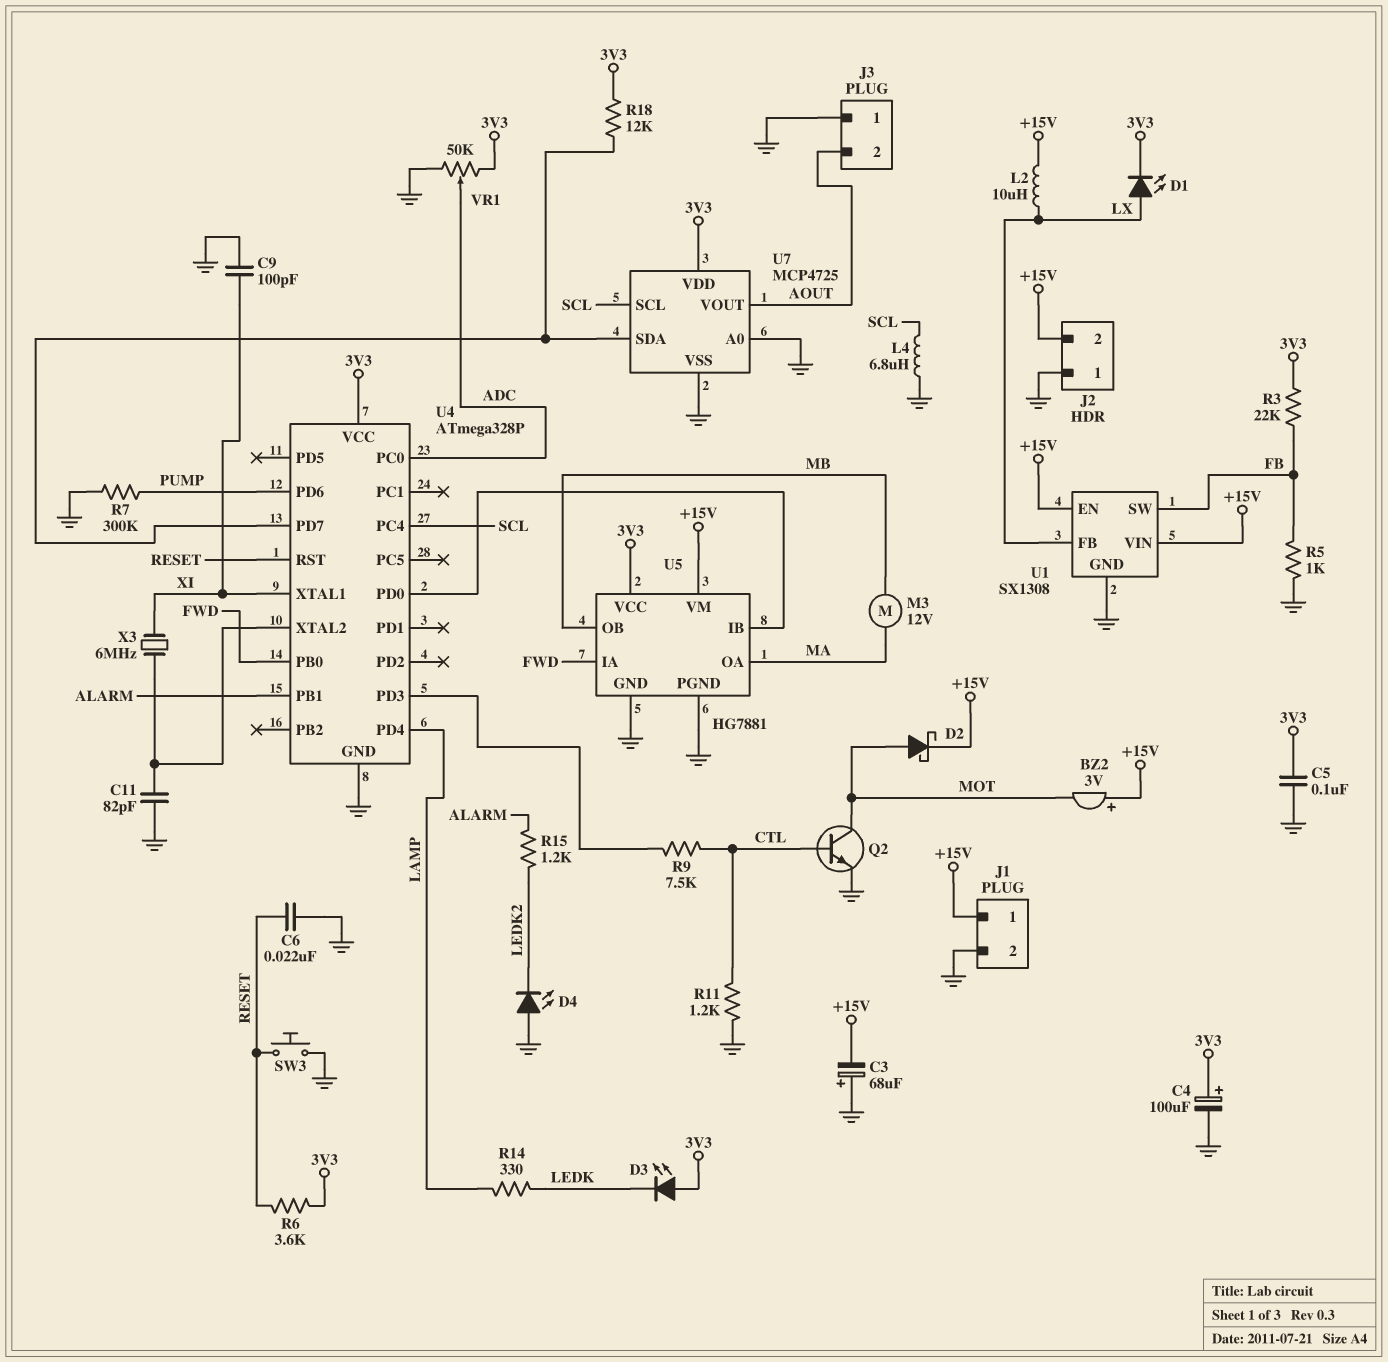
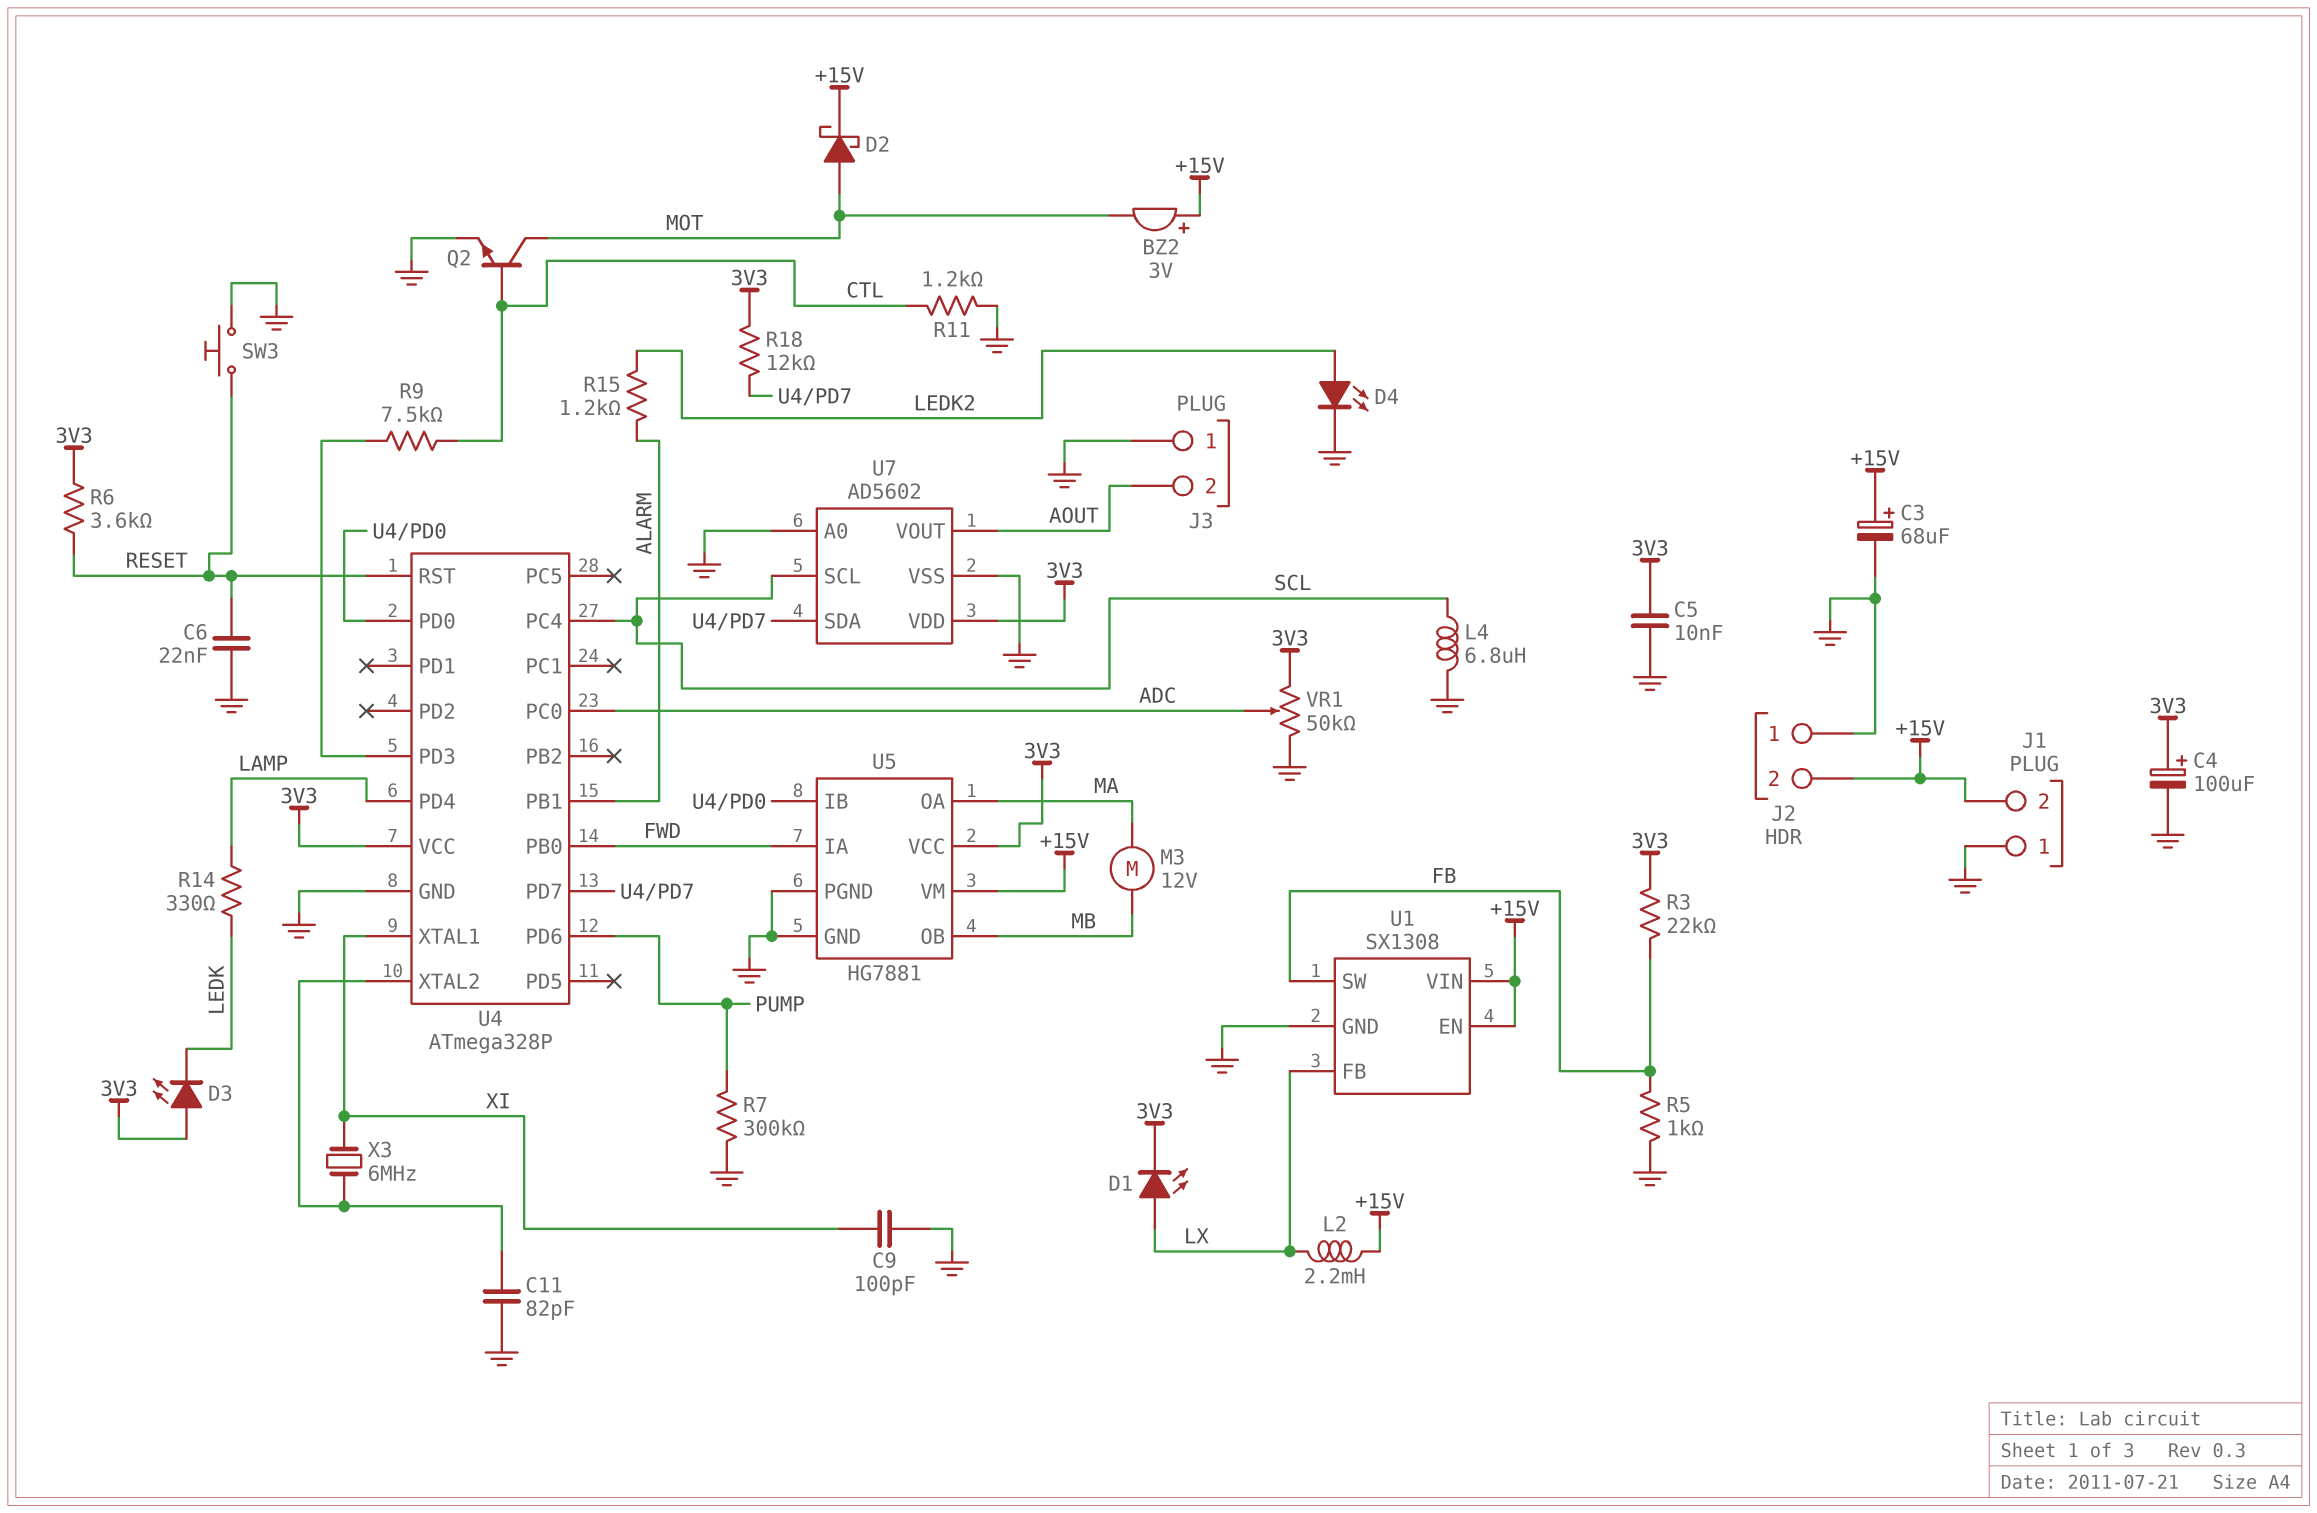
C3: 68uF (plus GND, minus +15V) -> 68uF (plus +15V, minus GND)
C5: 100nF (3V3, GND) -> 10nF (3V3, GND)
D4: LED (A GND, K LEDK2) -> LED (A LEDK2, K GND)
J1 pin 1: +15V -> GND
J1 pin 2: GND -> +15V
L2: 10uH (+15V, LX) -> 2.2mH (+15V, LX)
U7: MCP4725 -> AD5602

